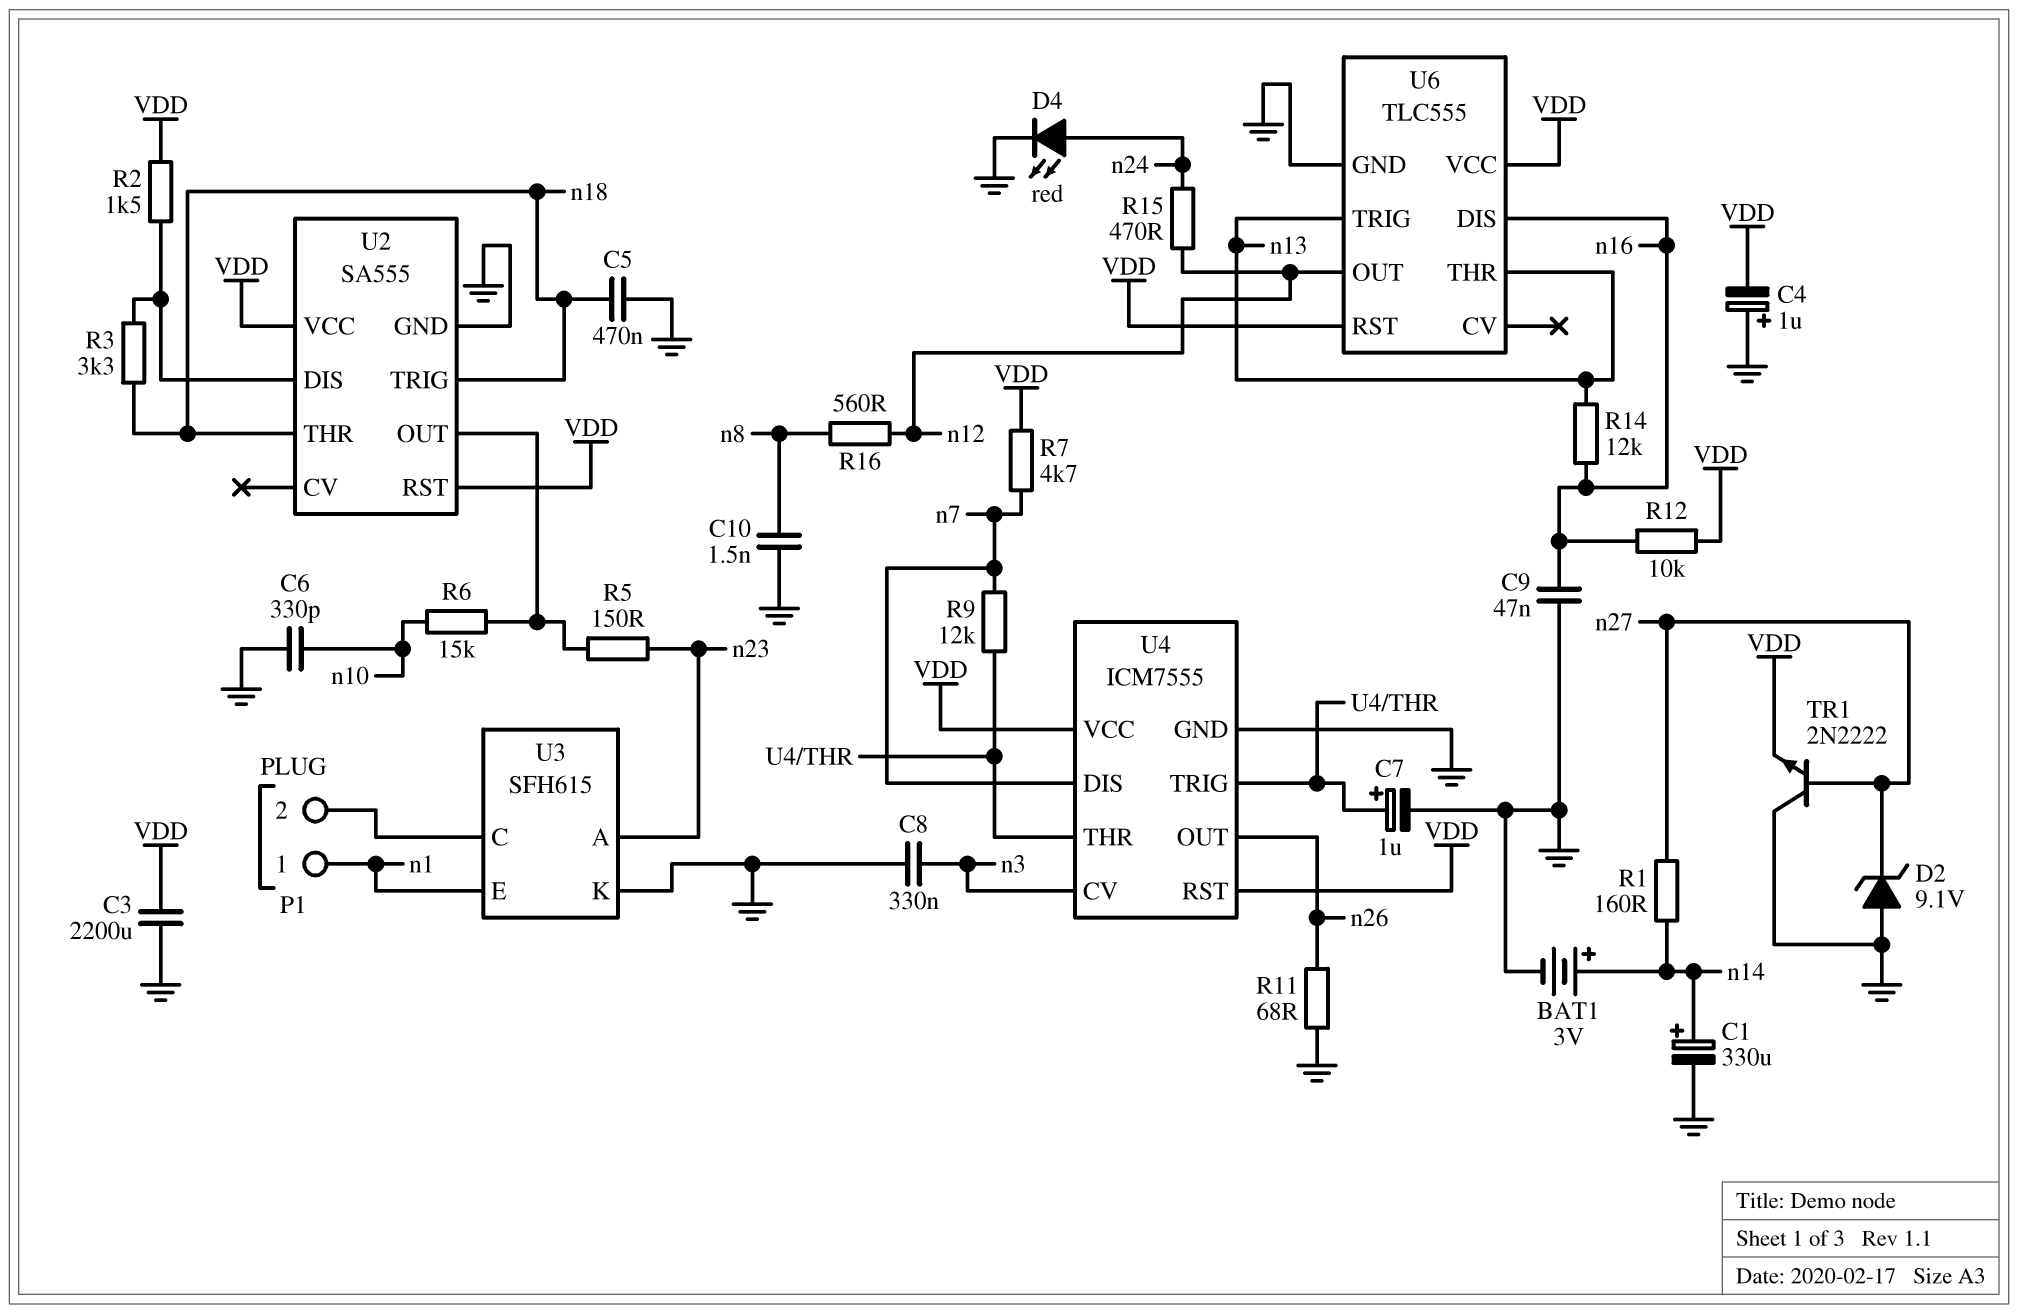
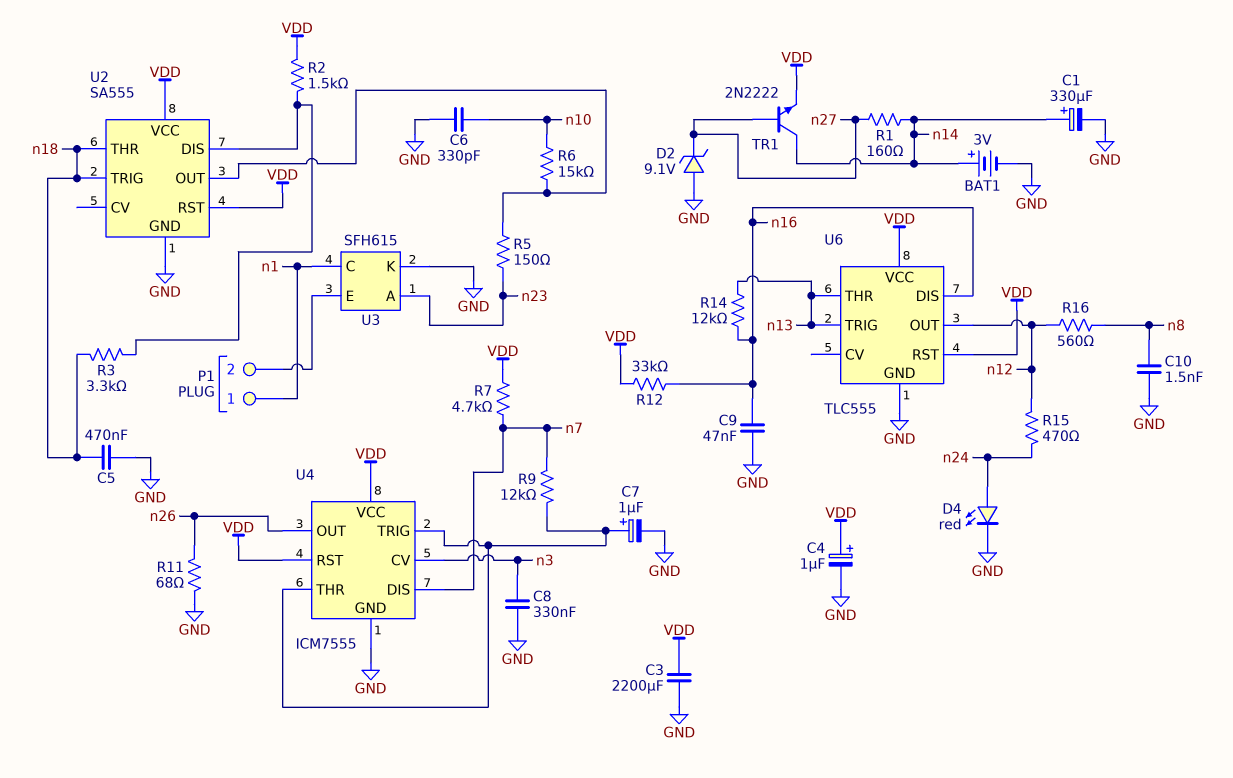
C4: 1uF (plus GND, minus VDD) -> 1uF (plus VDD, minus GND)
R12: 10k (VDD, n16) -> 33k (VDD, n16)
TR1: NPN 2N2222 (B n27, C GND, E VDD) -> NPN 2N2222 (B n27, C n14, E VDD)
U3 pin C: P1/2 -> n1
U3 pin E: n1 -> P1/2

